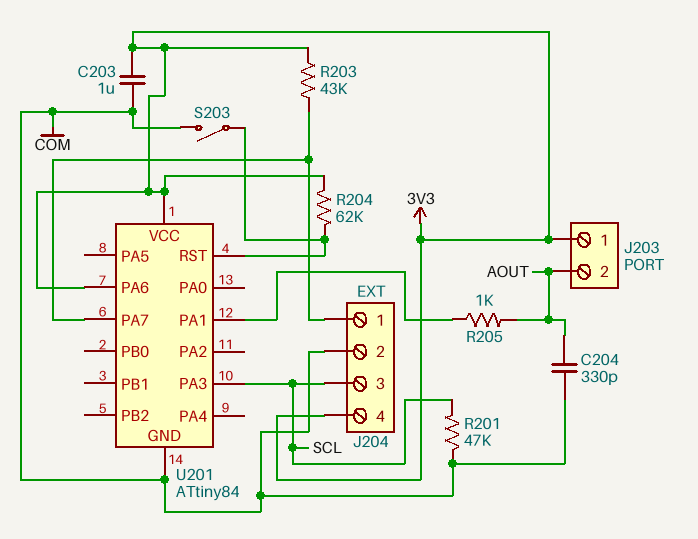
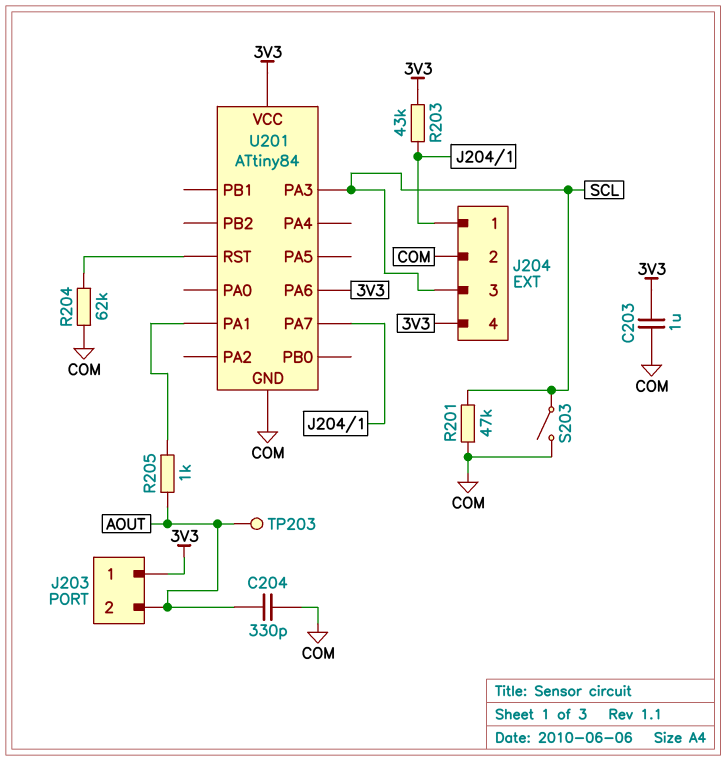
R204: 62k (3V3, U201/RST) -> 62k (COM, U201/RST)
S203: switch (COM, U201/RST) -> switch (COM, SCL)
TP203: none -> test point (AOUT)

